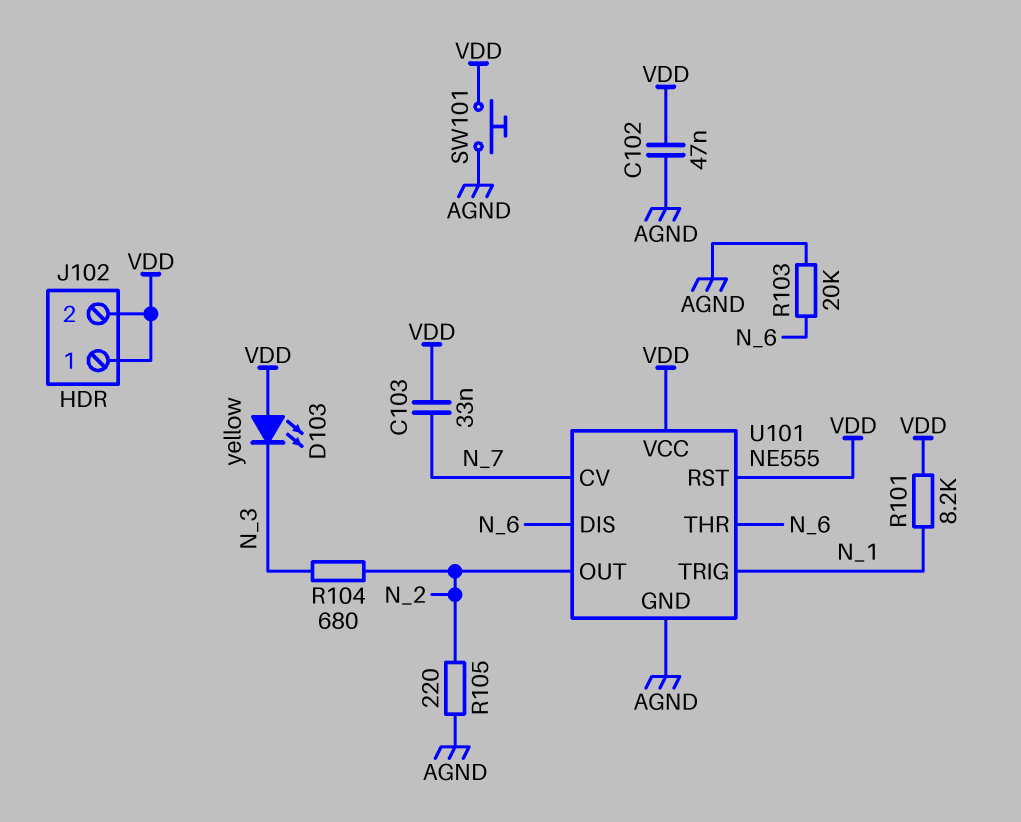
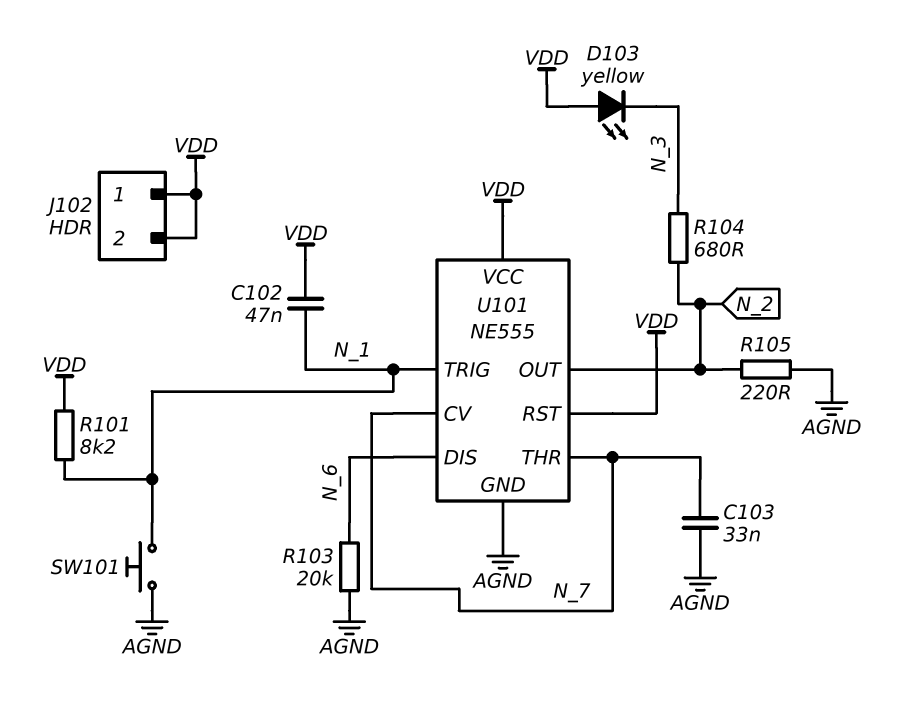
C102: 47nF (AGND, VDD) -> 47nF (N_1, VDD)
C103: 33nF (N_7, VDD) -> 33nF (AGND, N_7)
SW101: button (AGND, VDD) -> button (AGND, N_1)
U101 pin THR: N_6 -> N_7

